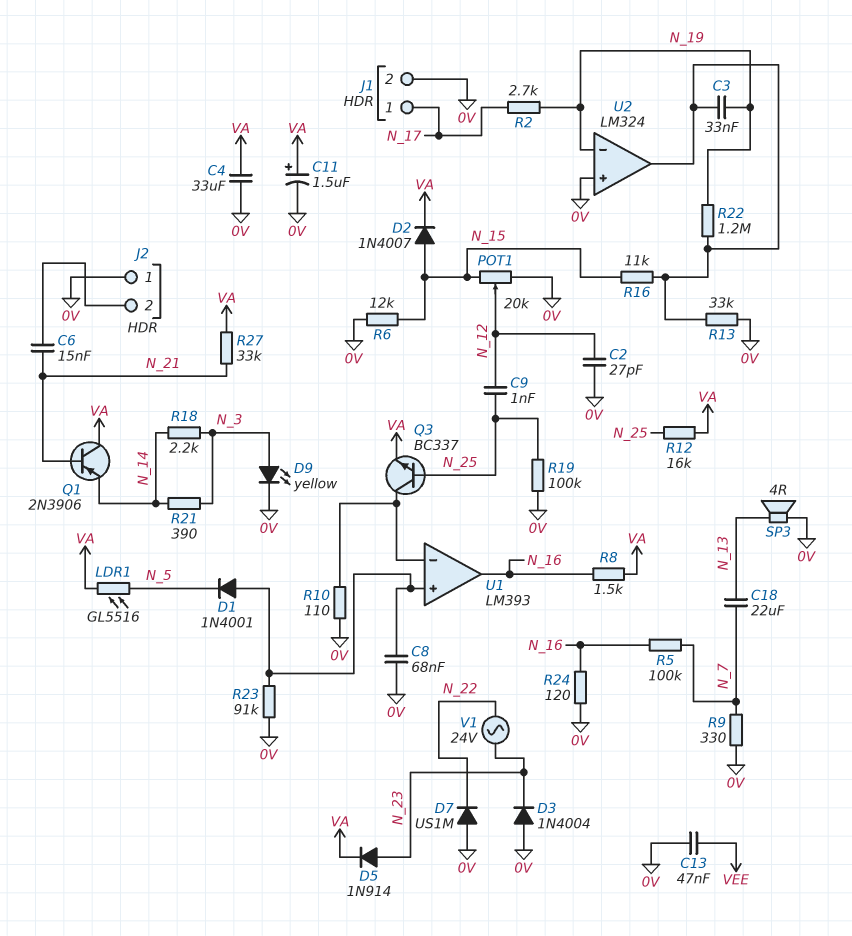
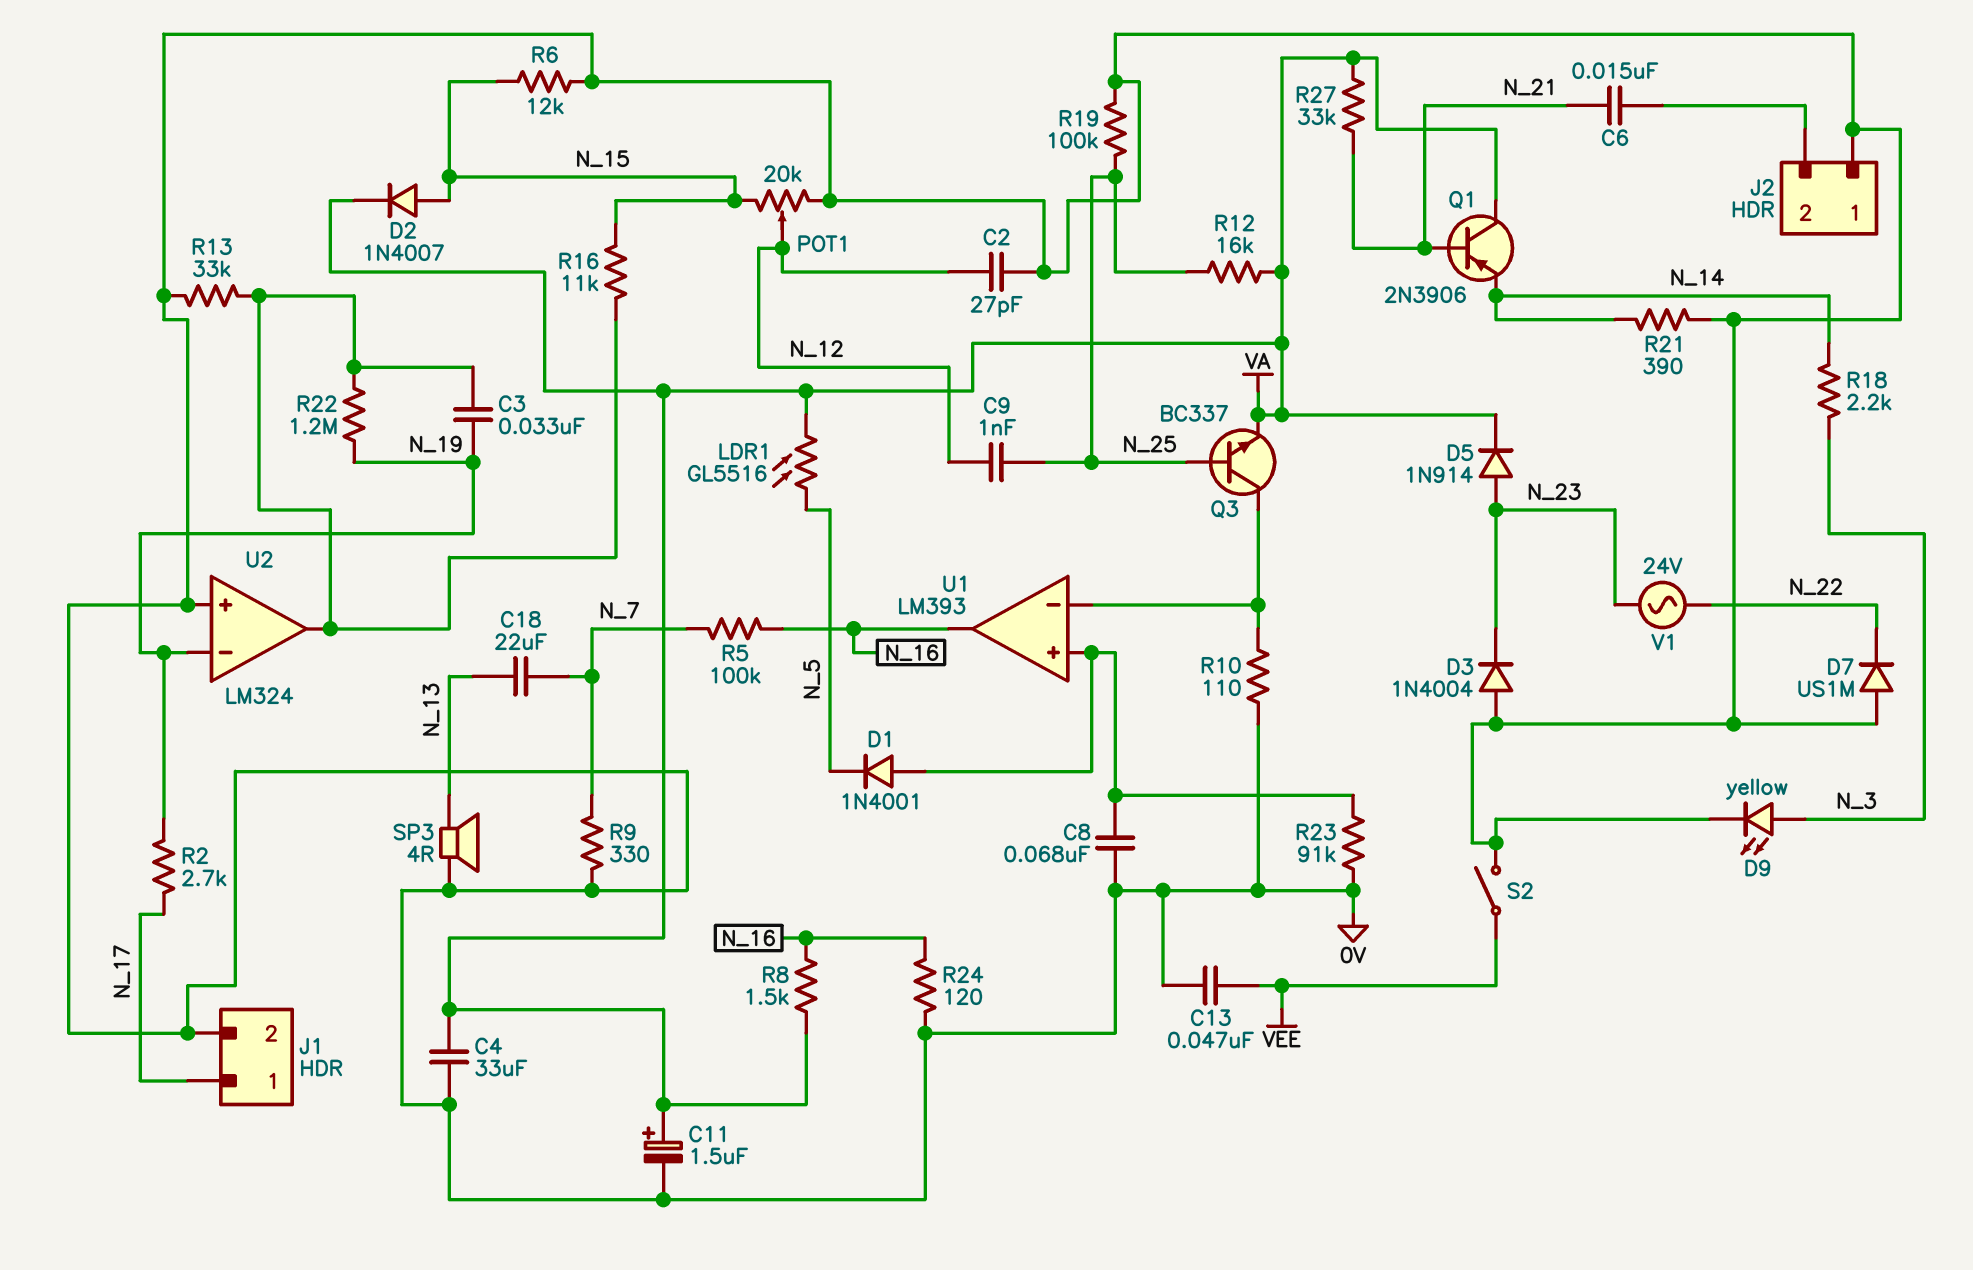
R21: 390 (N_3, N_14) -> 390 (0V, N_14)
S2: none -> switch (0V, VEE)

